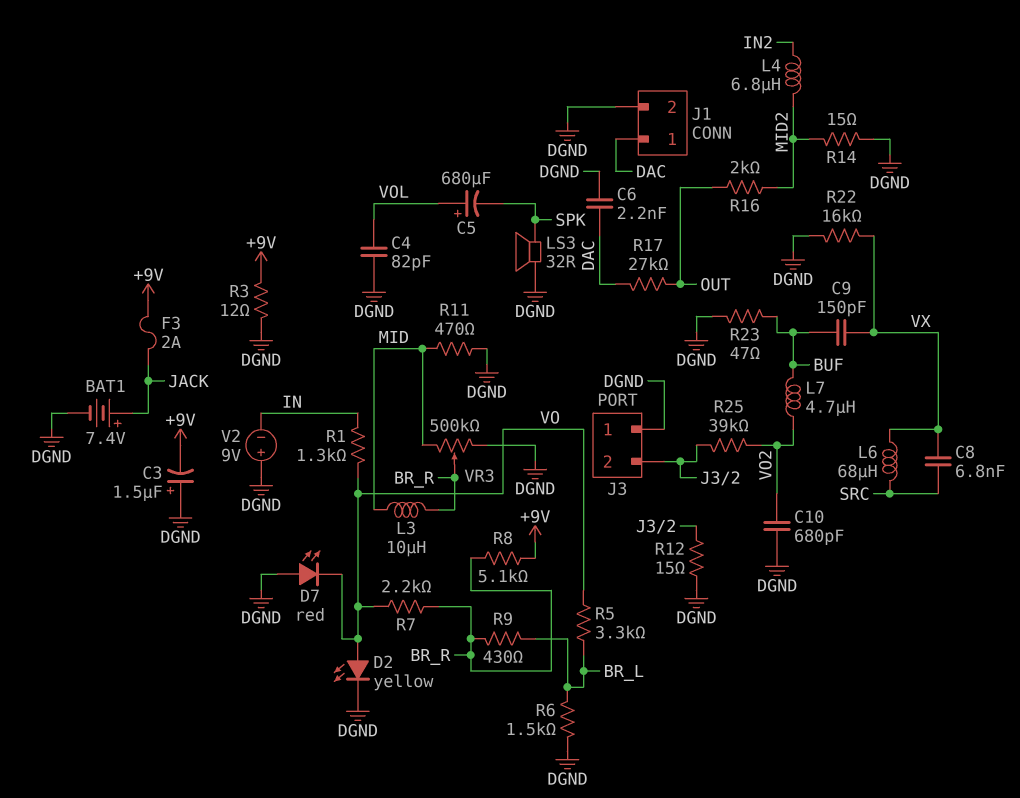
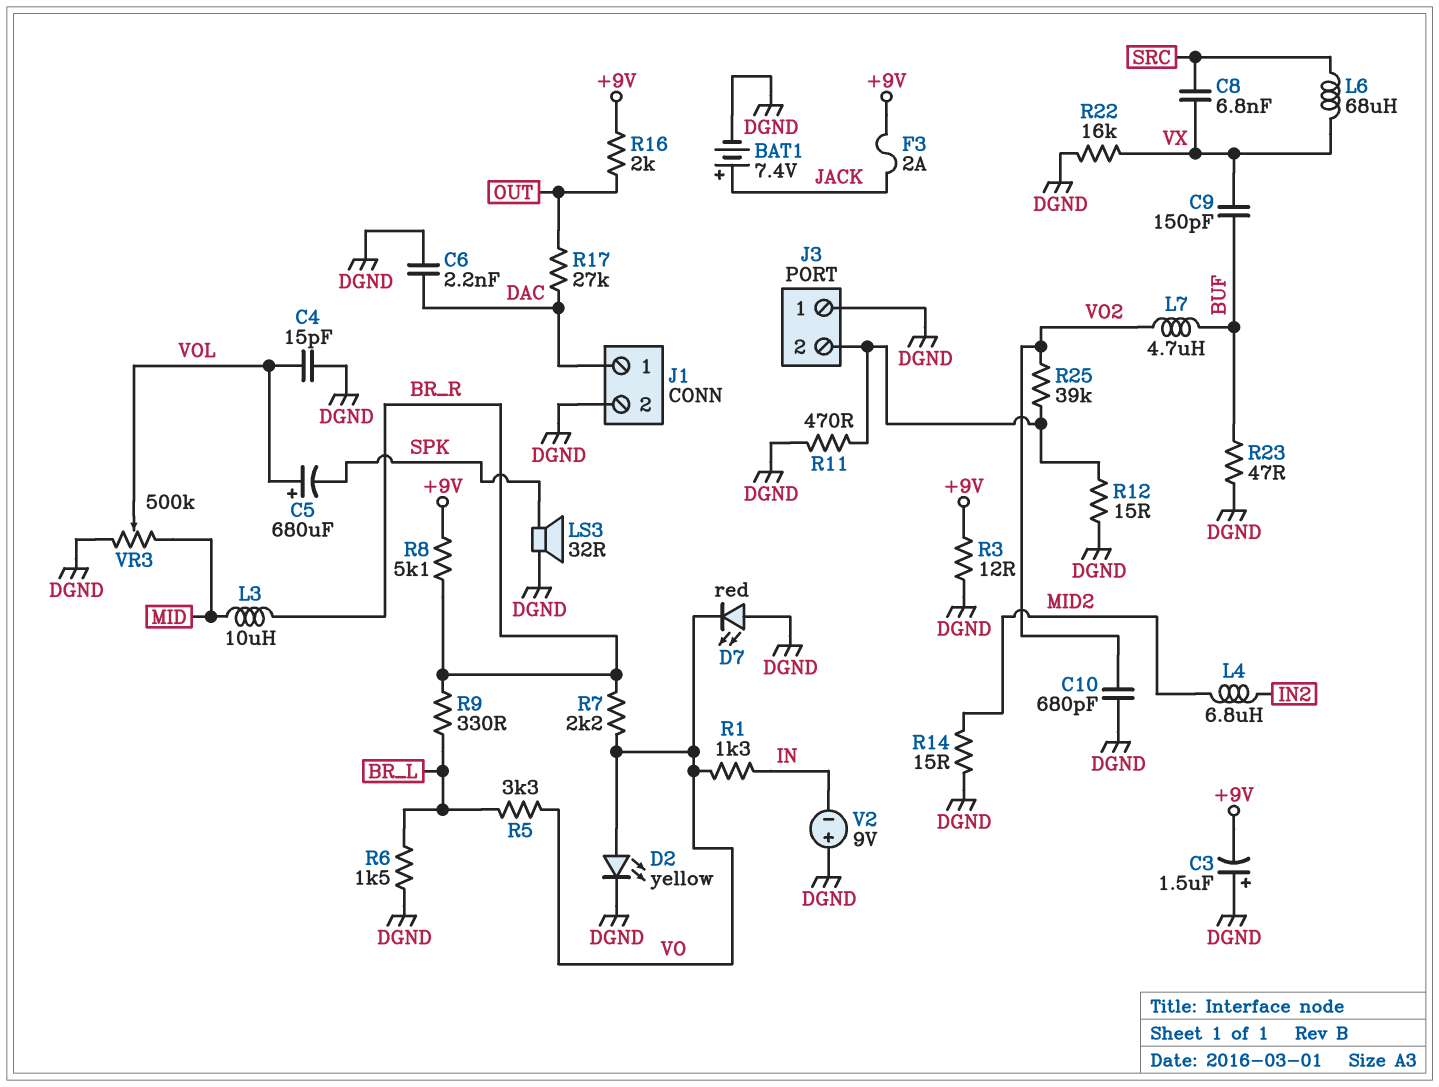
C4: 82pF (DGND, VOL) -> 15pF (DGND, VOL)
R9: 430 (BR_L, BR_R) -> 330 (BR_L, BR_R)
R11: 470 (DGND, MID) -> 470 (DGND, J3/2)
R16: 2k (MID2, OUT) -> 2k (+9V, OUT)
VR3: 500k (DGND, MID, wiper BR_R) -> 500k (DGND, MID, wiper VOL)

